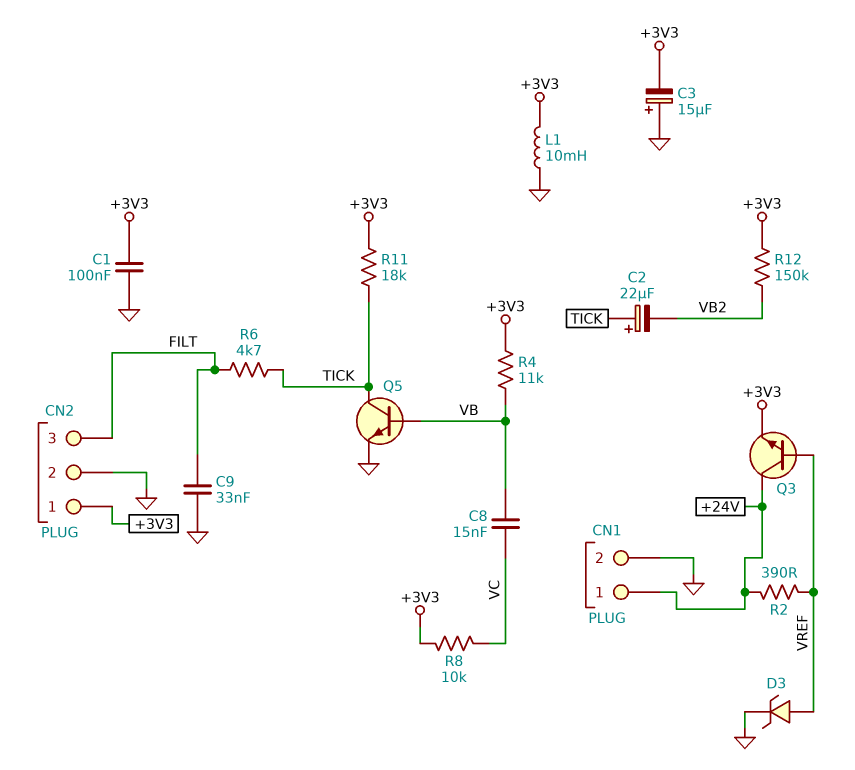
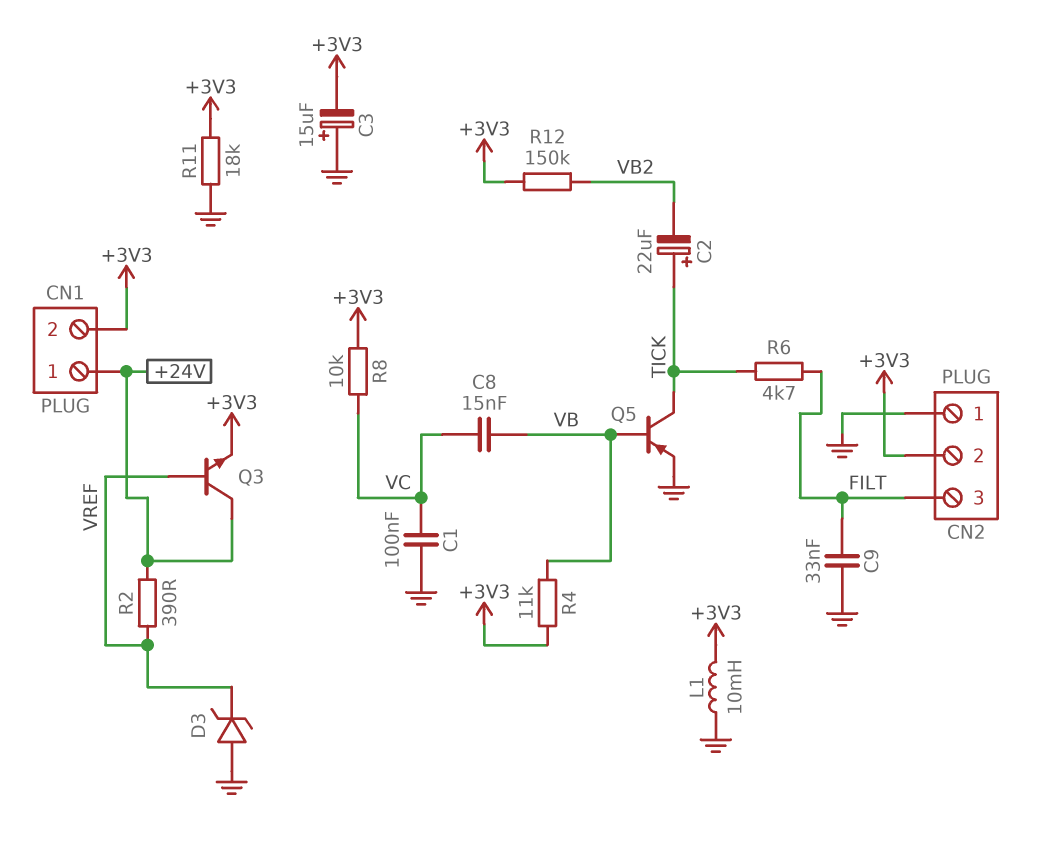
C1: 100nF (+3V3, GND) -> 100nF (GND, VC)
CN1 pin 2: GND -> +3V3
CN2 pin 1: +3V3 -> GND
CN2 pin 2: GND -> +3V3
D3: zener (A VREF, K GND) -> zener (A GND, K VREF)
Q5: NPN (B VB, C TICK, E GND) -> PNP (B VB, C TICK, E GND)
R11: 18k (+3V3, TICK) -> 18k (+3V3, GND)

